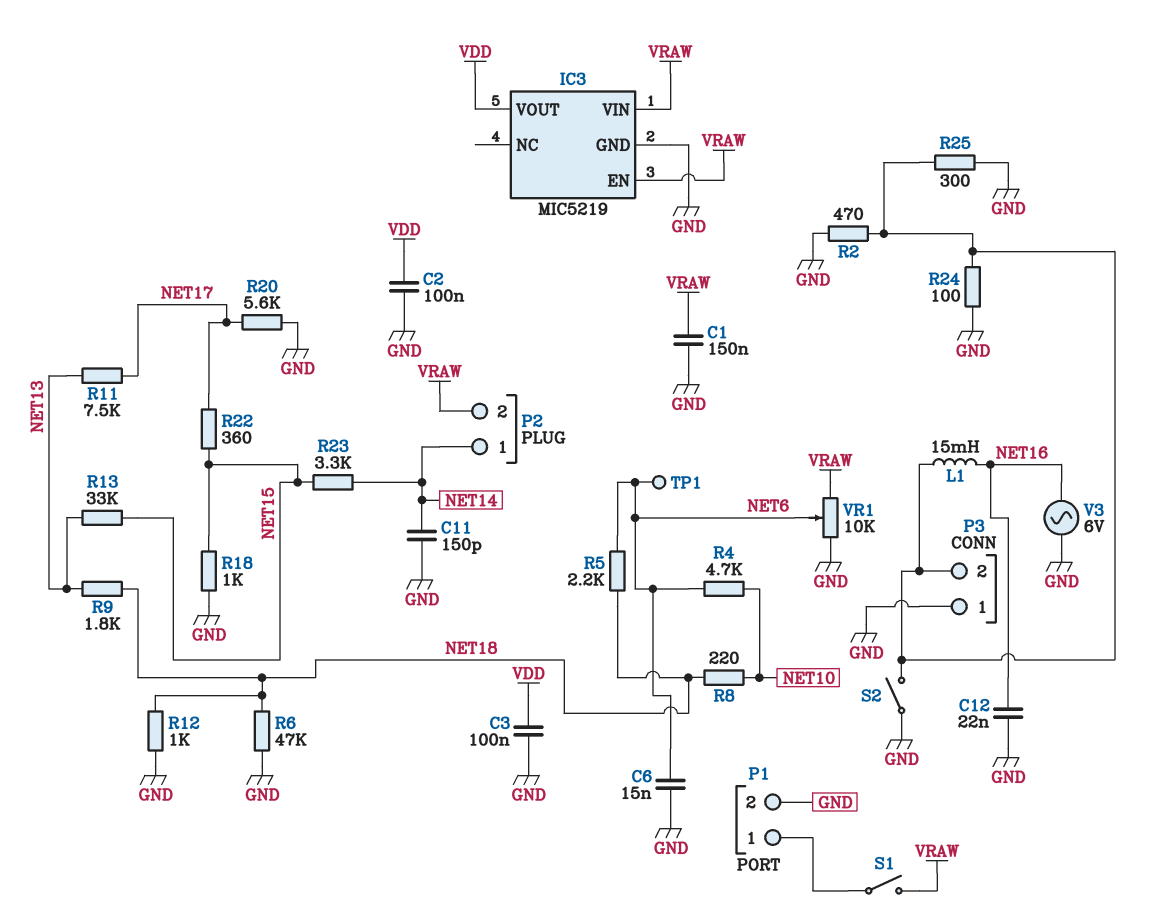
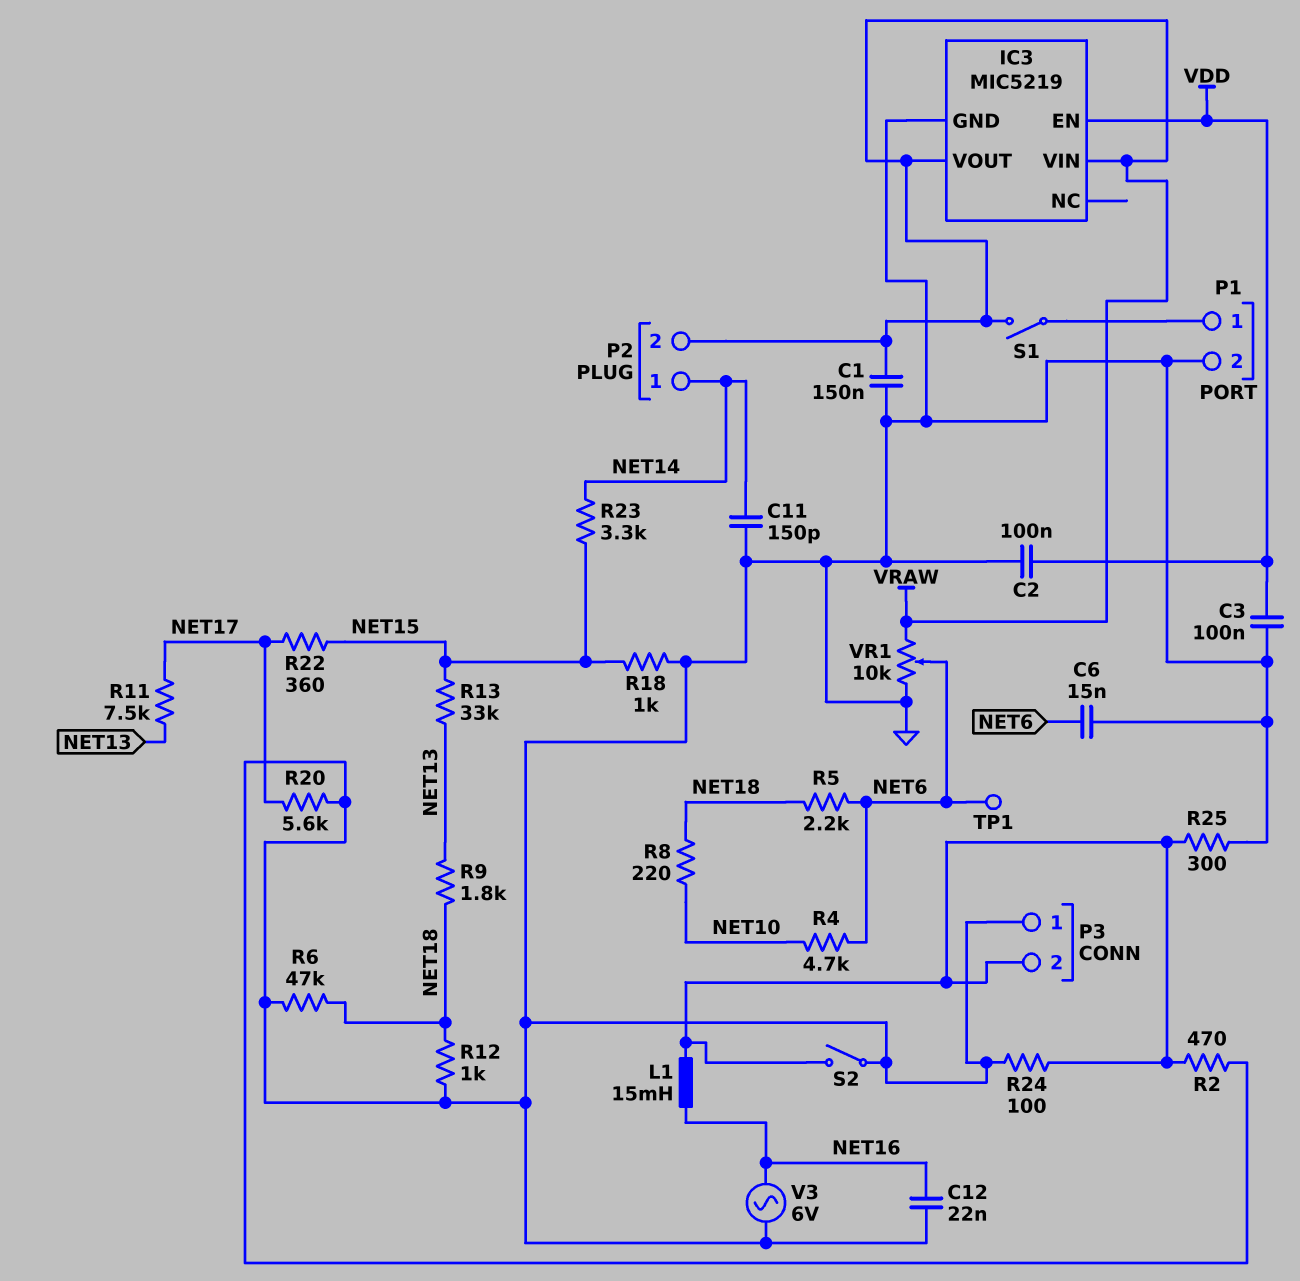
IC3 pin EN: VRAW -> VDD
IC3 pin VOUT: VDD -> VRAW

